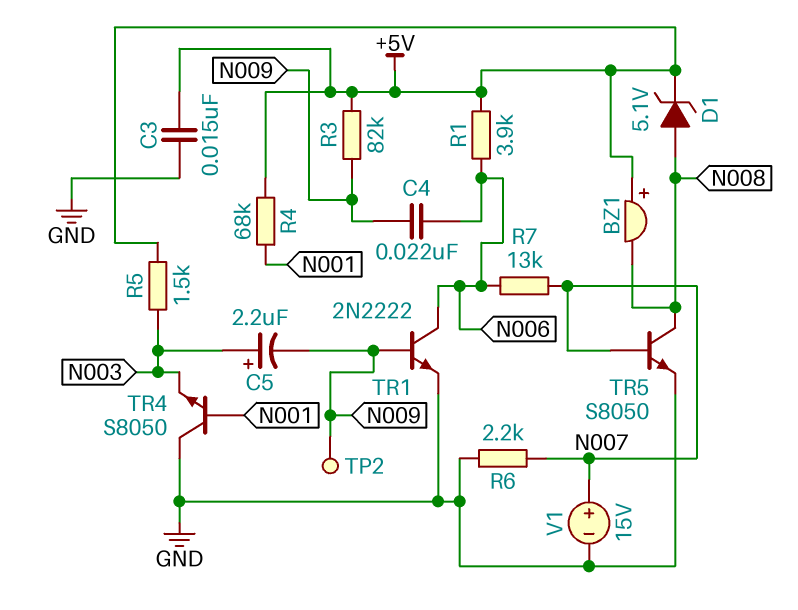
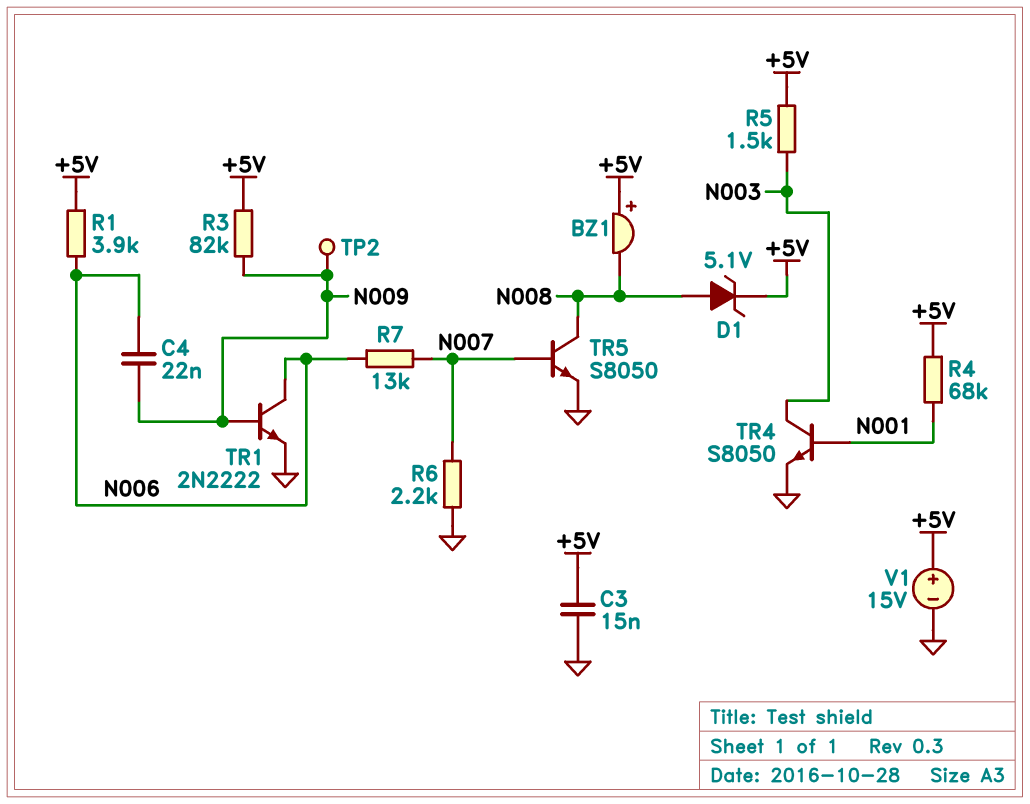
C5: 2.2uF (plus N003, minus N009) -> none
TR4: NPN S8050 (B N001, C GND, E N003) -> NPN S8050 (B N001, C N003, E GND)
V1: 15V (plus N007, minus GND) -> 15V (plus +5V, minus GND)

